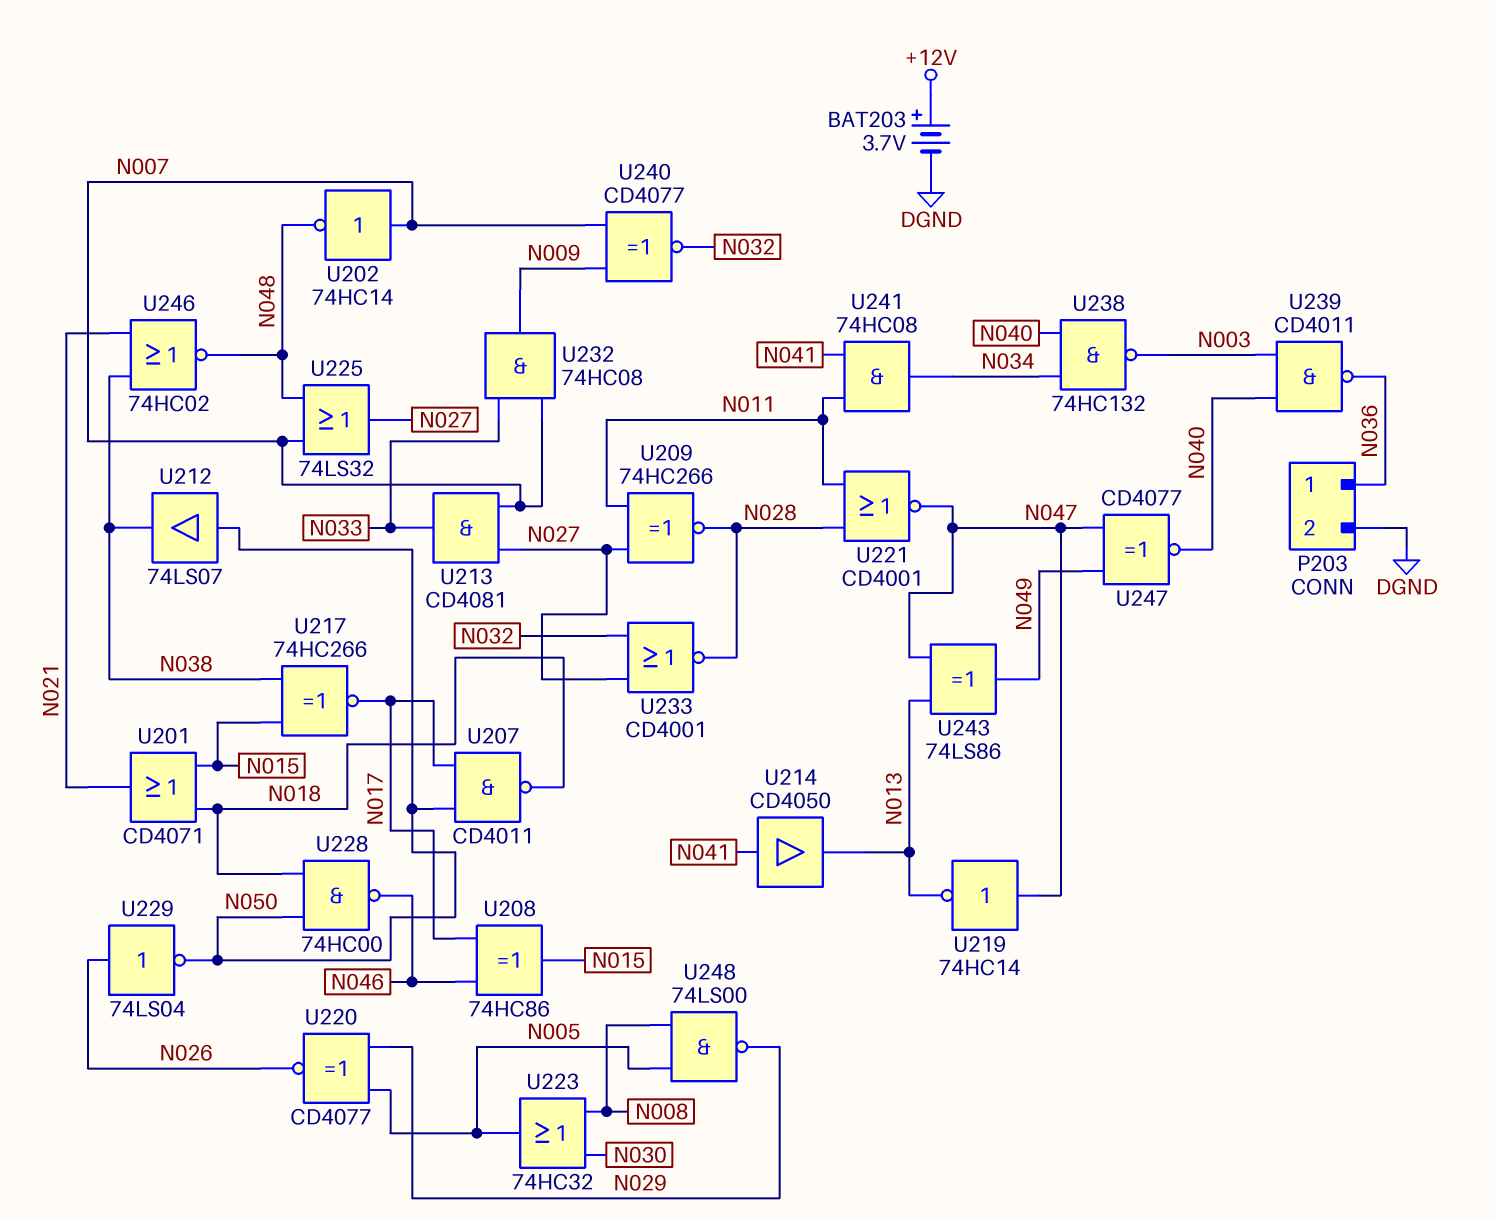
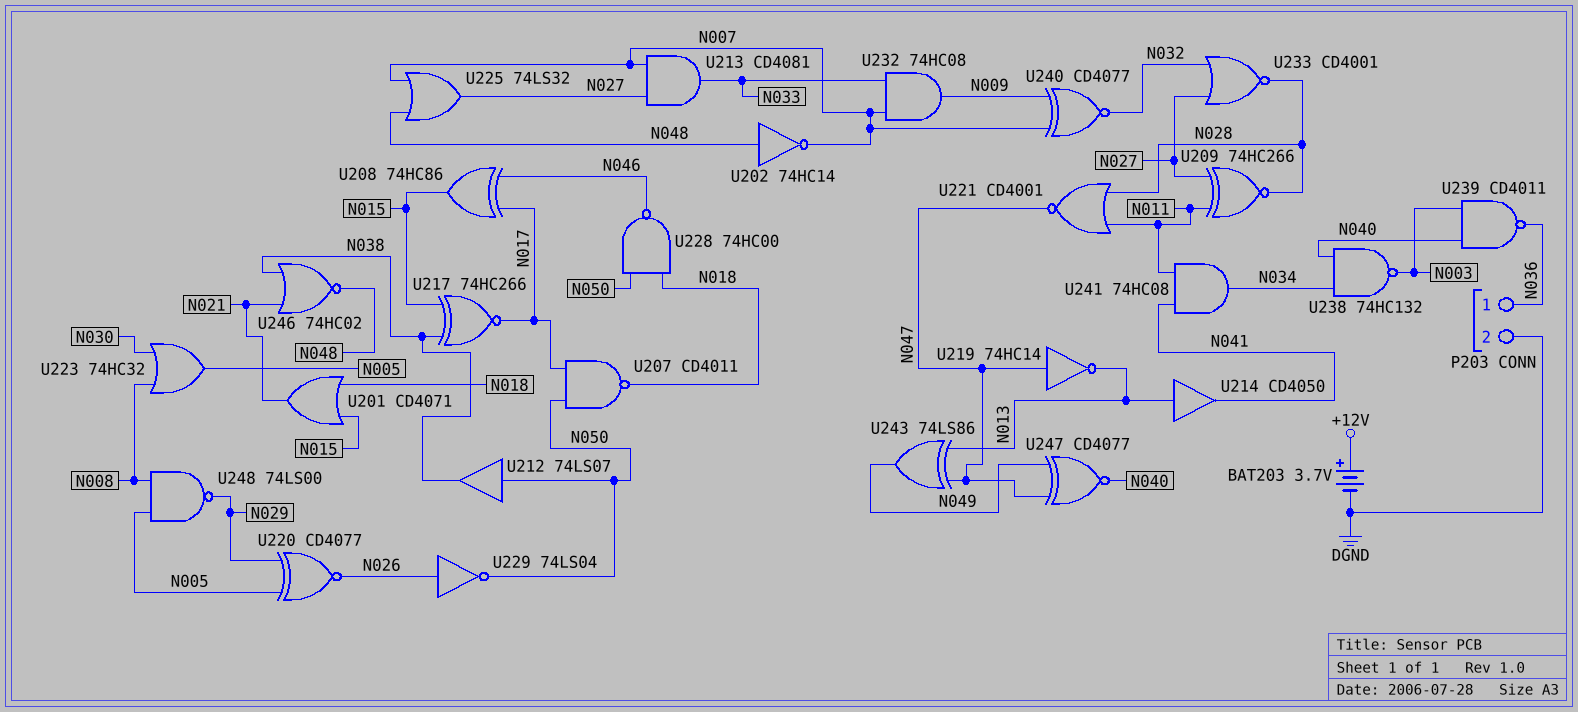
U202: NOT 74HC14 (in N007, out N048) -> NOT 74HC14 (in N048, out N007)
U214: buffer CD4050 (in N041, out N013) -> buffer CD4050 (in N013, out N041)

